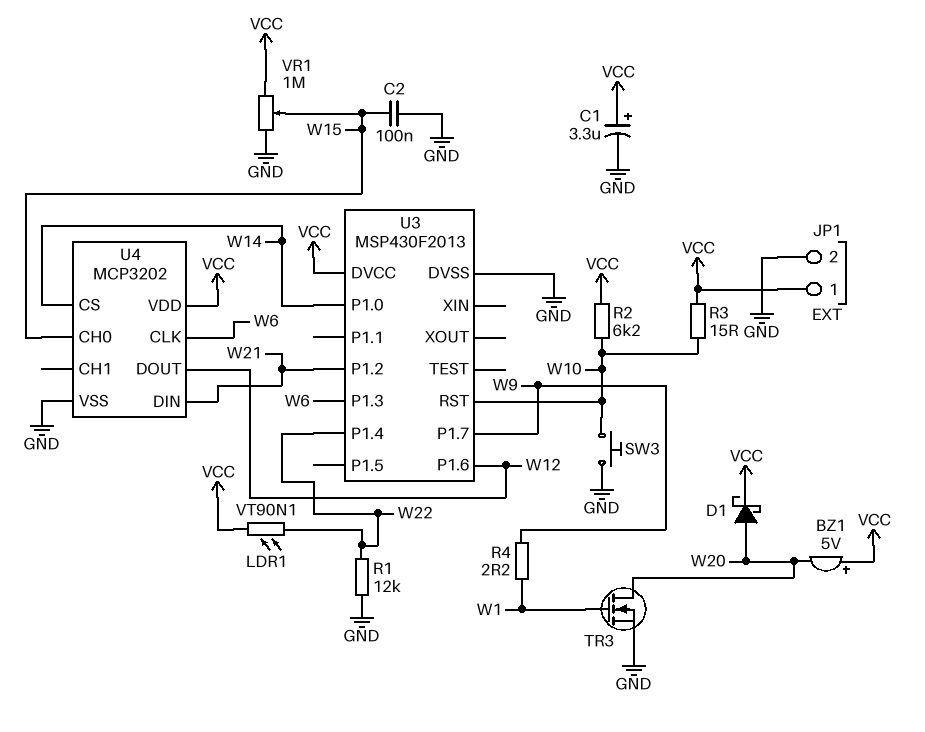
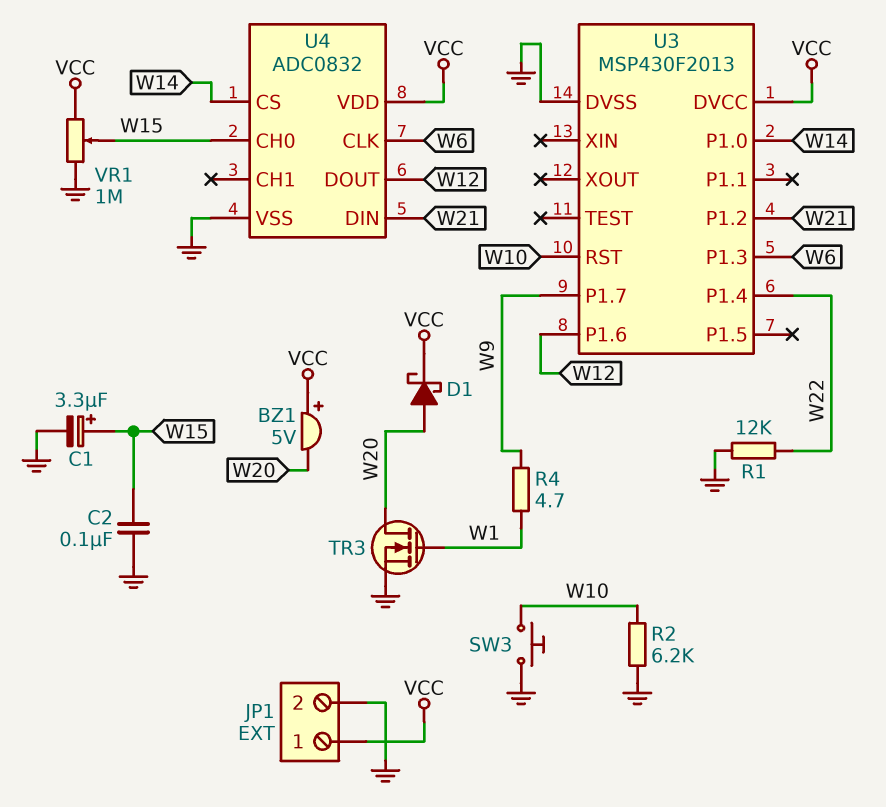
C1: 3.3uF (plus VCC, minus GND) -> 3.3uF (plus W15, minus GND)
LDR1: VT90N1 (VCC, W22) -> none
R2: 6.2k (VCC, W10) -> 6.2k (GND, W10)
R3: 15 (VCC, W10) -> none
R4: 2.2 (W1, W9) -> 4.7 (W1, W9)
U4: MCP3202 -> ADC0832

